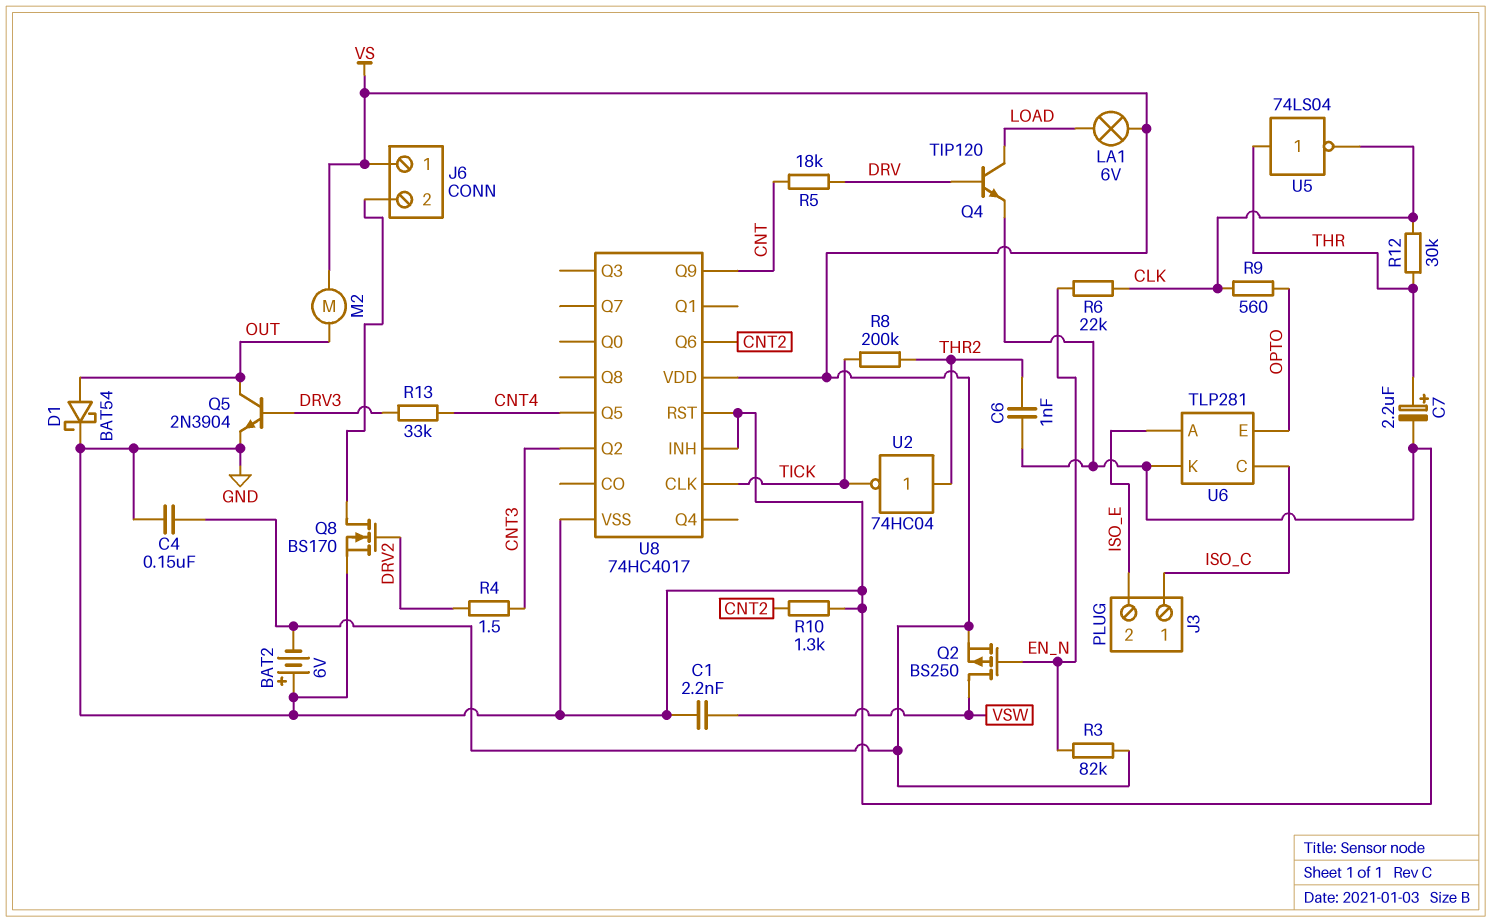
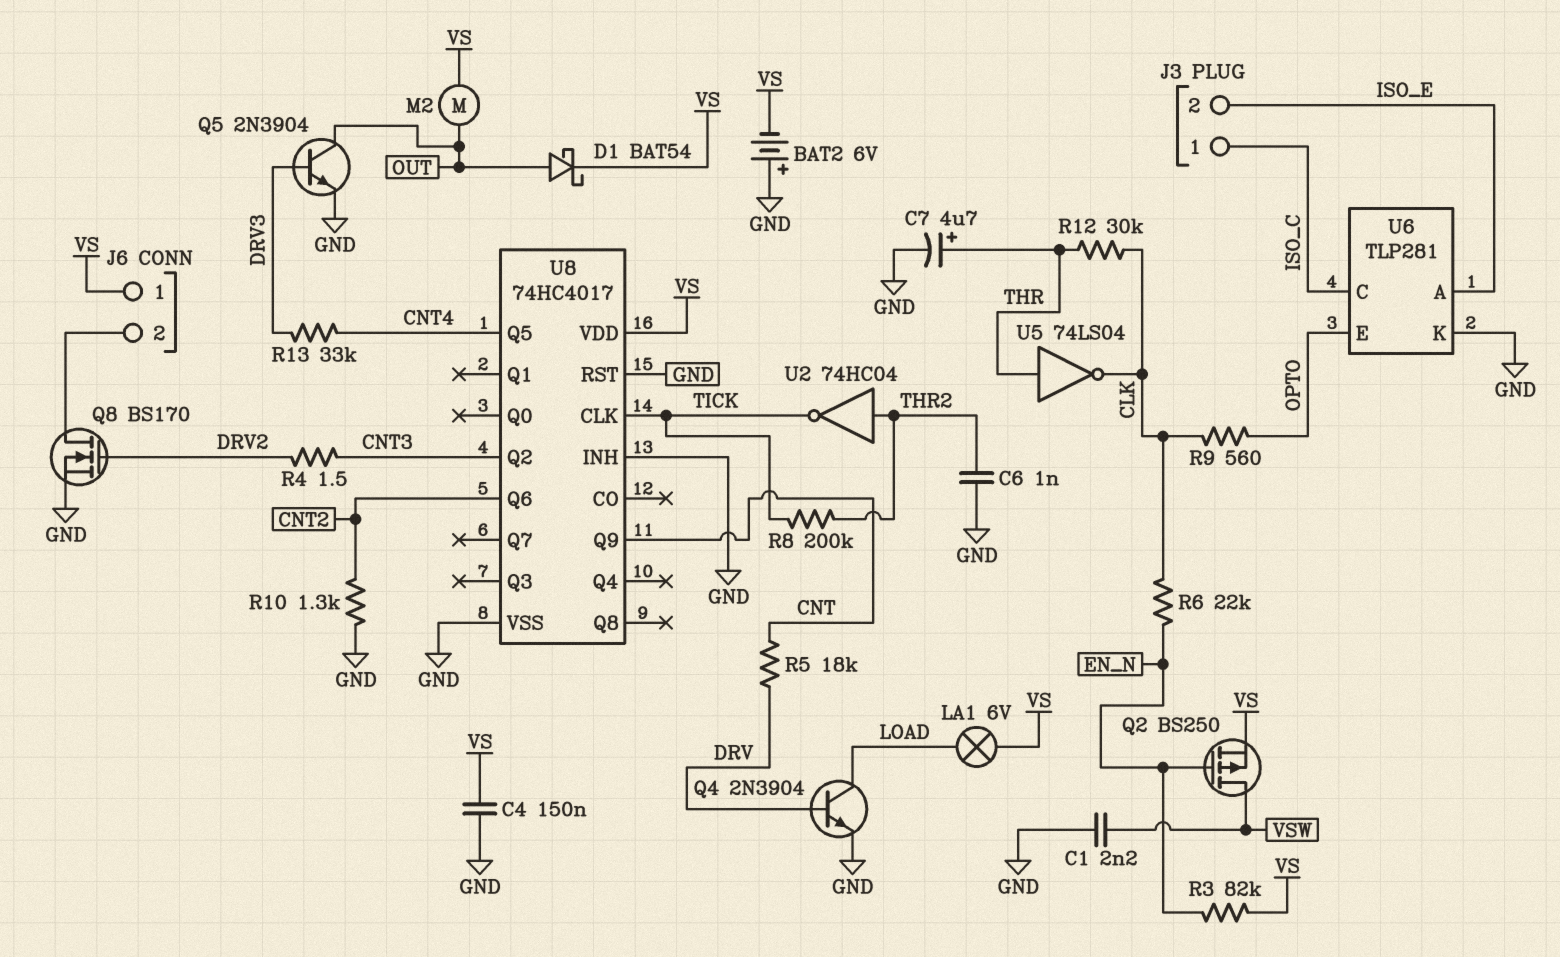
C7: 2.2uF (plus THR, minus GND) -> 4.7uF (plus THR, minus GND)
D1: schottky BAT54 (A OUT, K GND) -> schottky BAT54 (A OUT, K VS)
Q4: NPN TIP120 (B DRV, C LOAD, E GND) -> NPN 2N3904 (B DRV, C LOAD, E GND)

